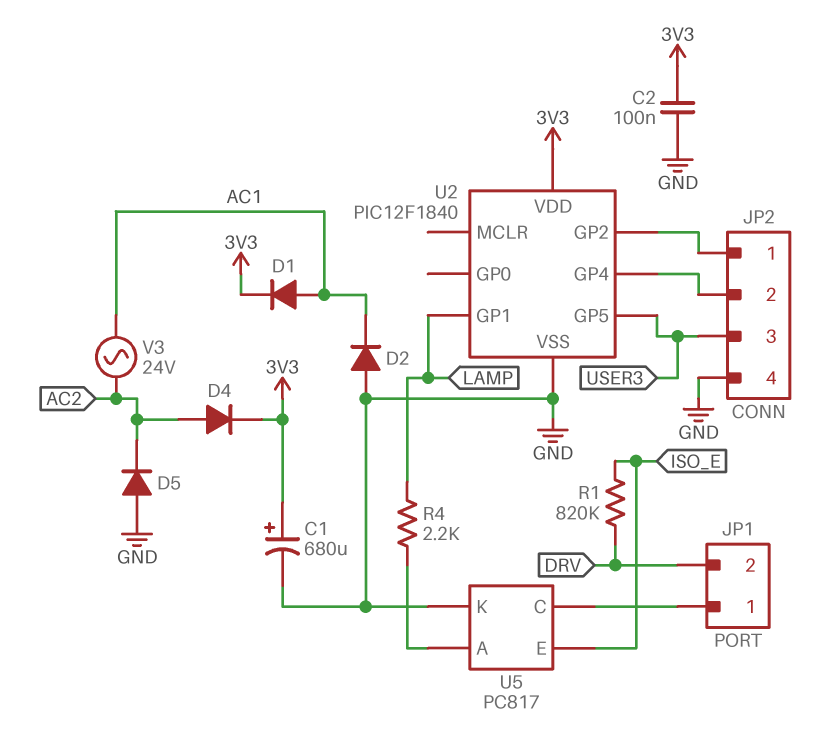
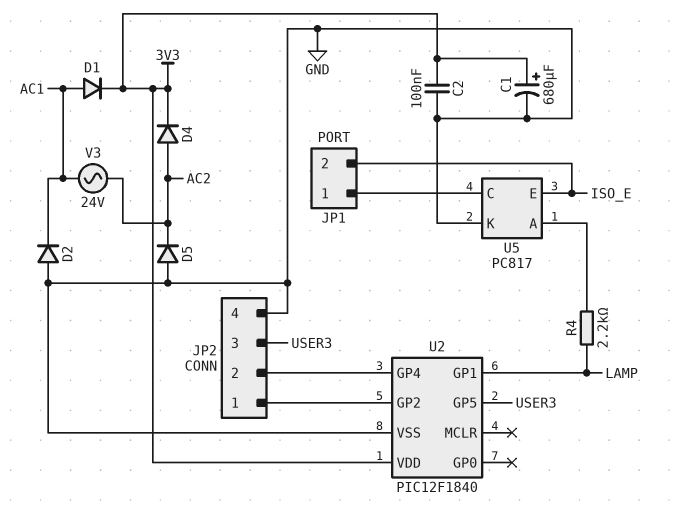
JP1 pin 2: DRV -> ISO_E
R1: 820k (DRV, ISO_E) -> none

